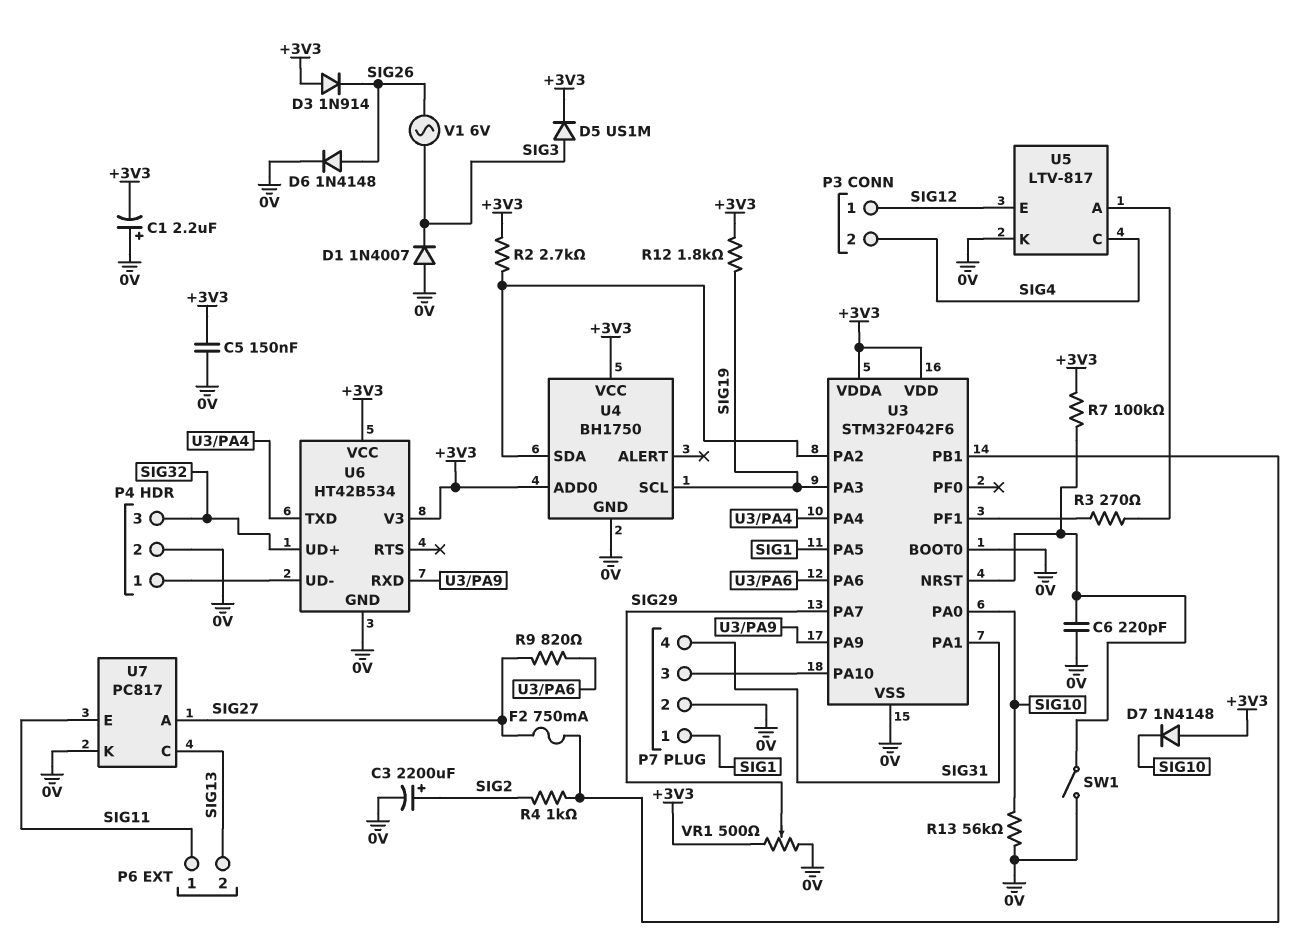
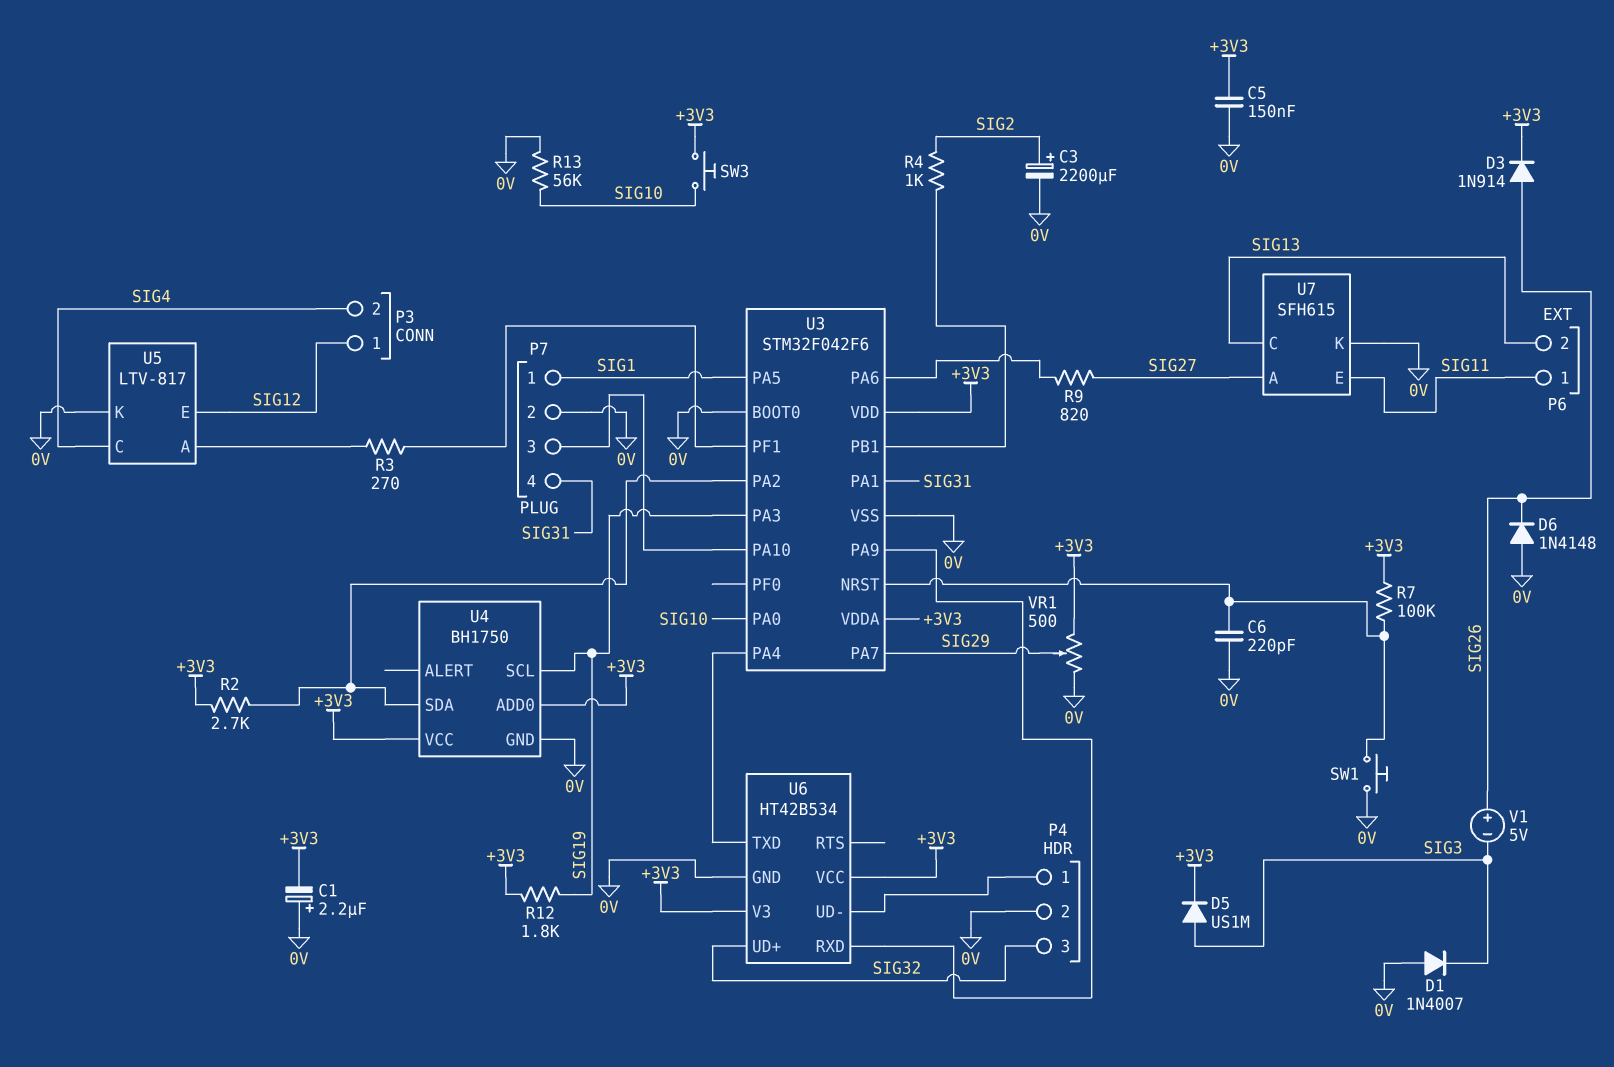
D3: diode 1N914 (A +3V3, K SIG26) -> diode 1N914 (A SIG26, K +3V3)
D6: diode 1N4148 (A SIG26, K 0V) -> diode 1N4148 (A 0V, K SIG26)
D7: diode 1N4148 (A +3V3, K SIG10) -> none
F2: 750mA (SIG27, U3/PB1) -> none
SW1: switch (0V, U3/NRST) -> button (0V, U3/NRST)
SW3: none -> button (+3V3, SIG10)
U7: PC817 -> SFH615
V1: AC 6V (SIG3, SIG26) -> 5V (plus SIG26, minus SIG3)

